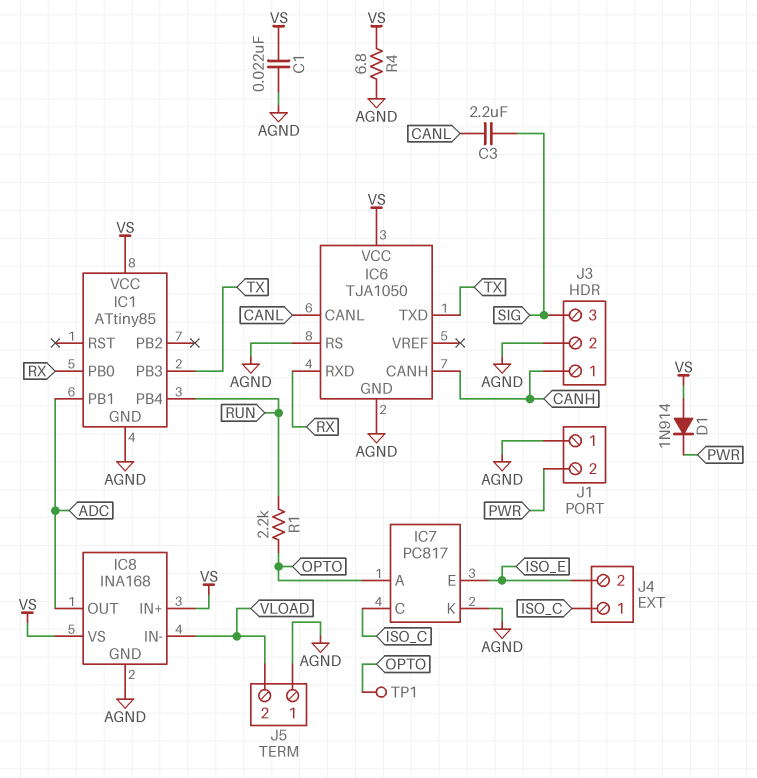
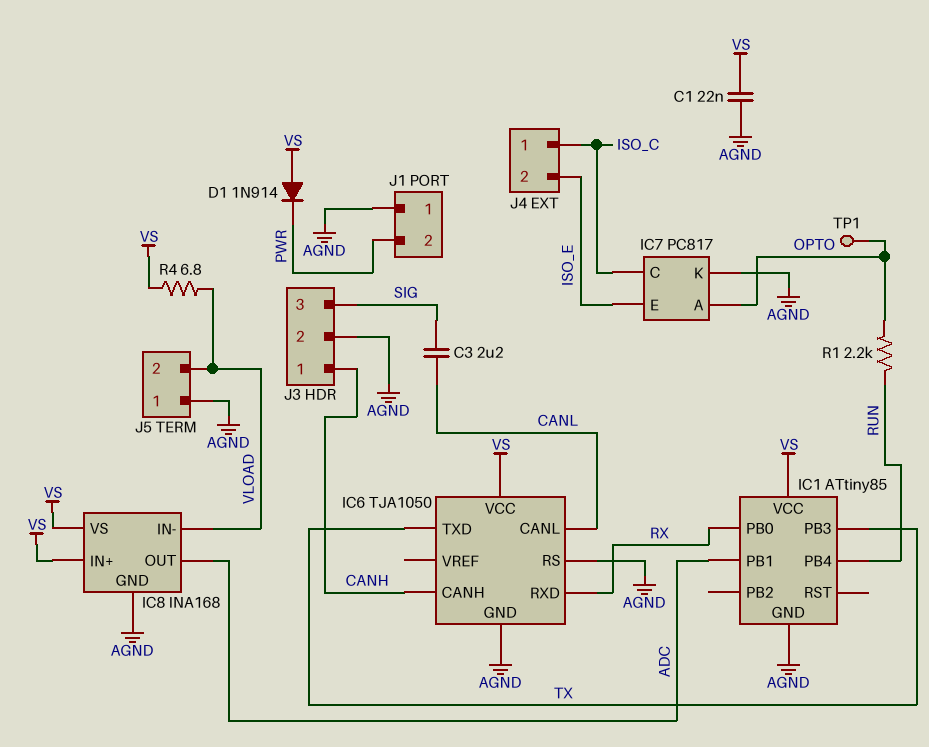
R4: 6.8 (AGND, VS) -> 6.8 (VLOAD, VS)

